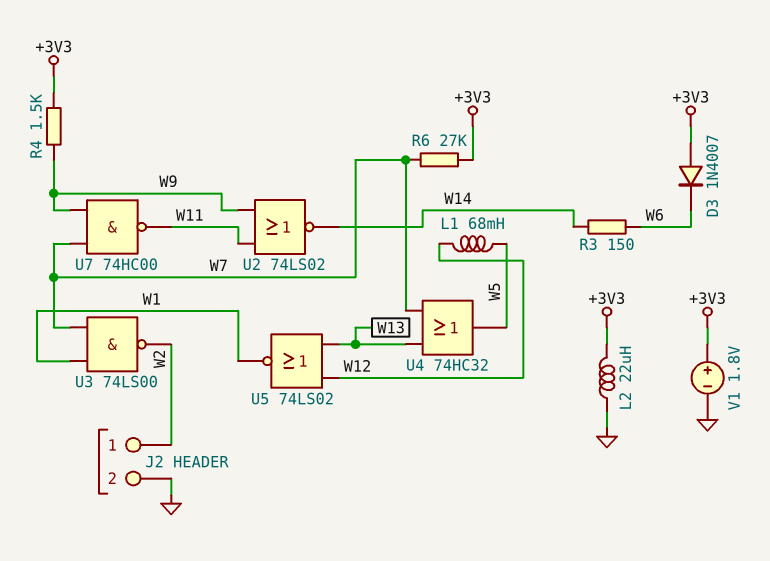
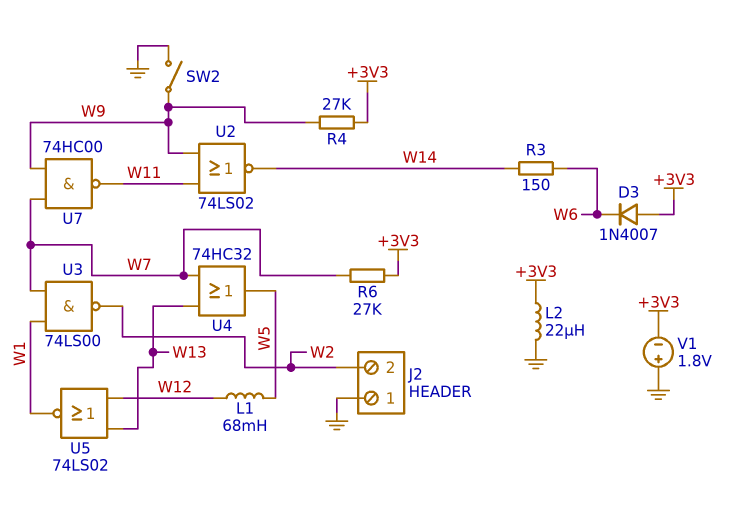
J2 pin 1: W2 -> GND
J2 pin 2: GND -> W2
R4: 1.5k (+3V3, W9) -> 27k (+3V3, W9)
SW2: none -> switch (GND, W9)
V1: 1.8V (plus +3V3, minus GND) -> 1.8V (plus GND, minus +3V3)

